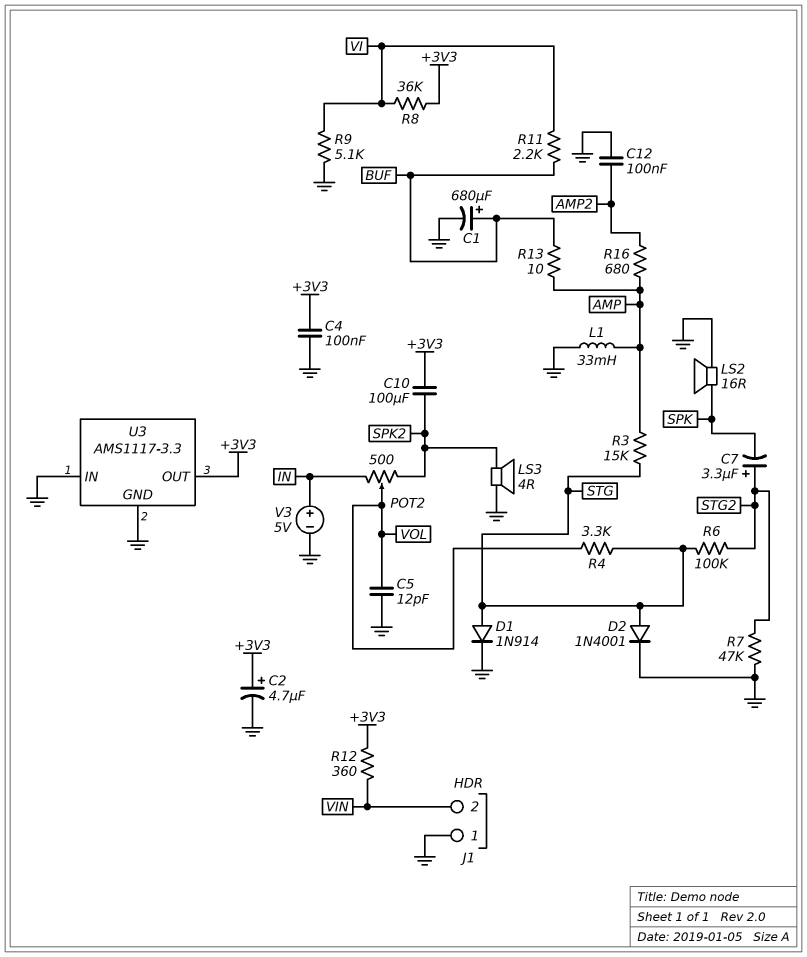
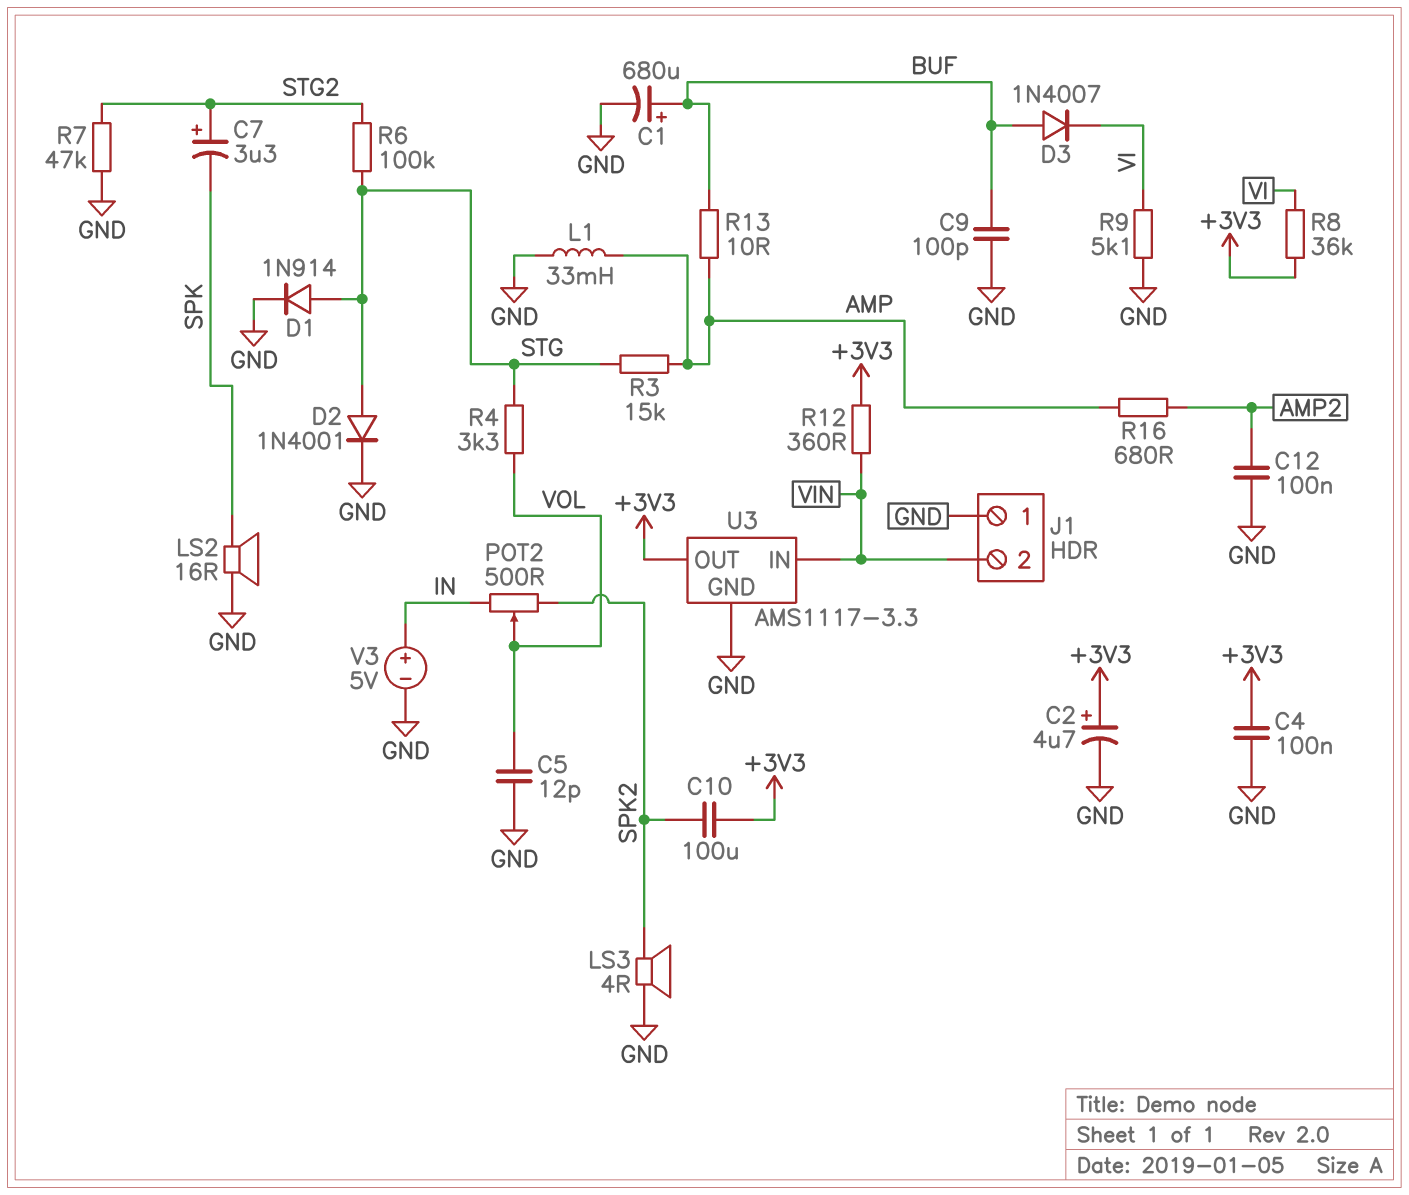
C9: none -> 100pF (BUF, GND)
D3: none -> diode 1N4007 (A BUF, K VI)
R11: 2.2k (BUF, VI) -> none
U3 pin IN: GND -> VIN

